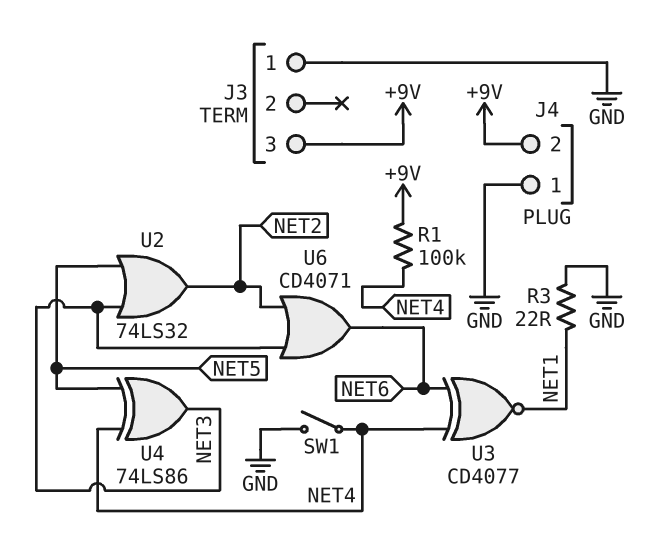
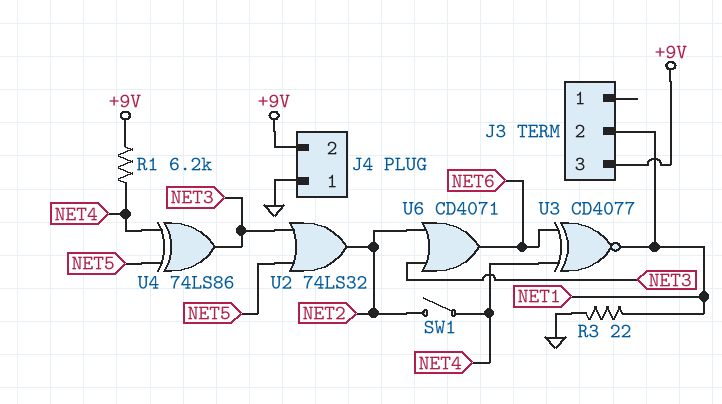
J3 pin 1: GND -> none
J3 pin 2: none -> NET1
R1: 100k (+9V, NET4) -> 6.2k (+9V, NET4)
SW1: switch (GND, NET4) -> switch (NET2, NET4)

